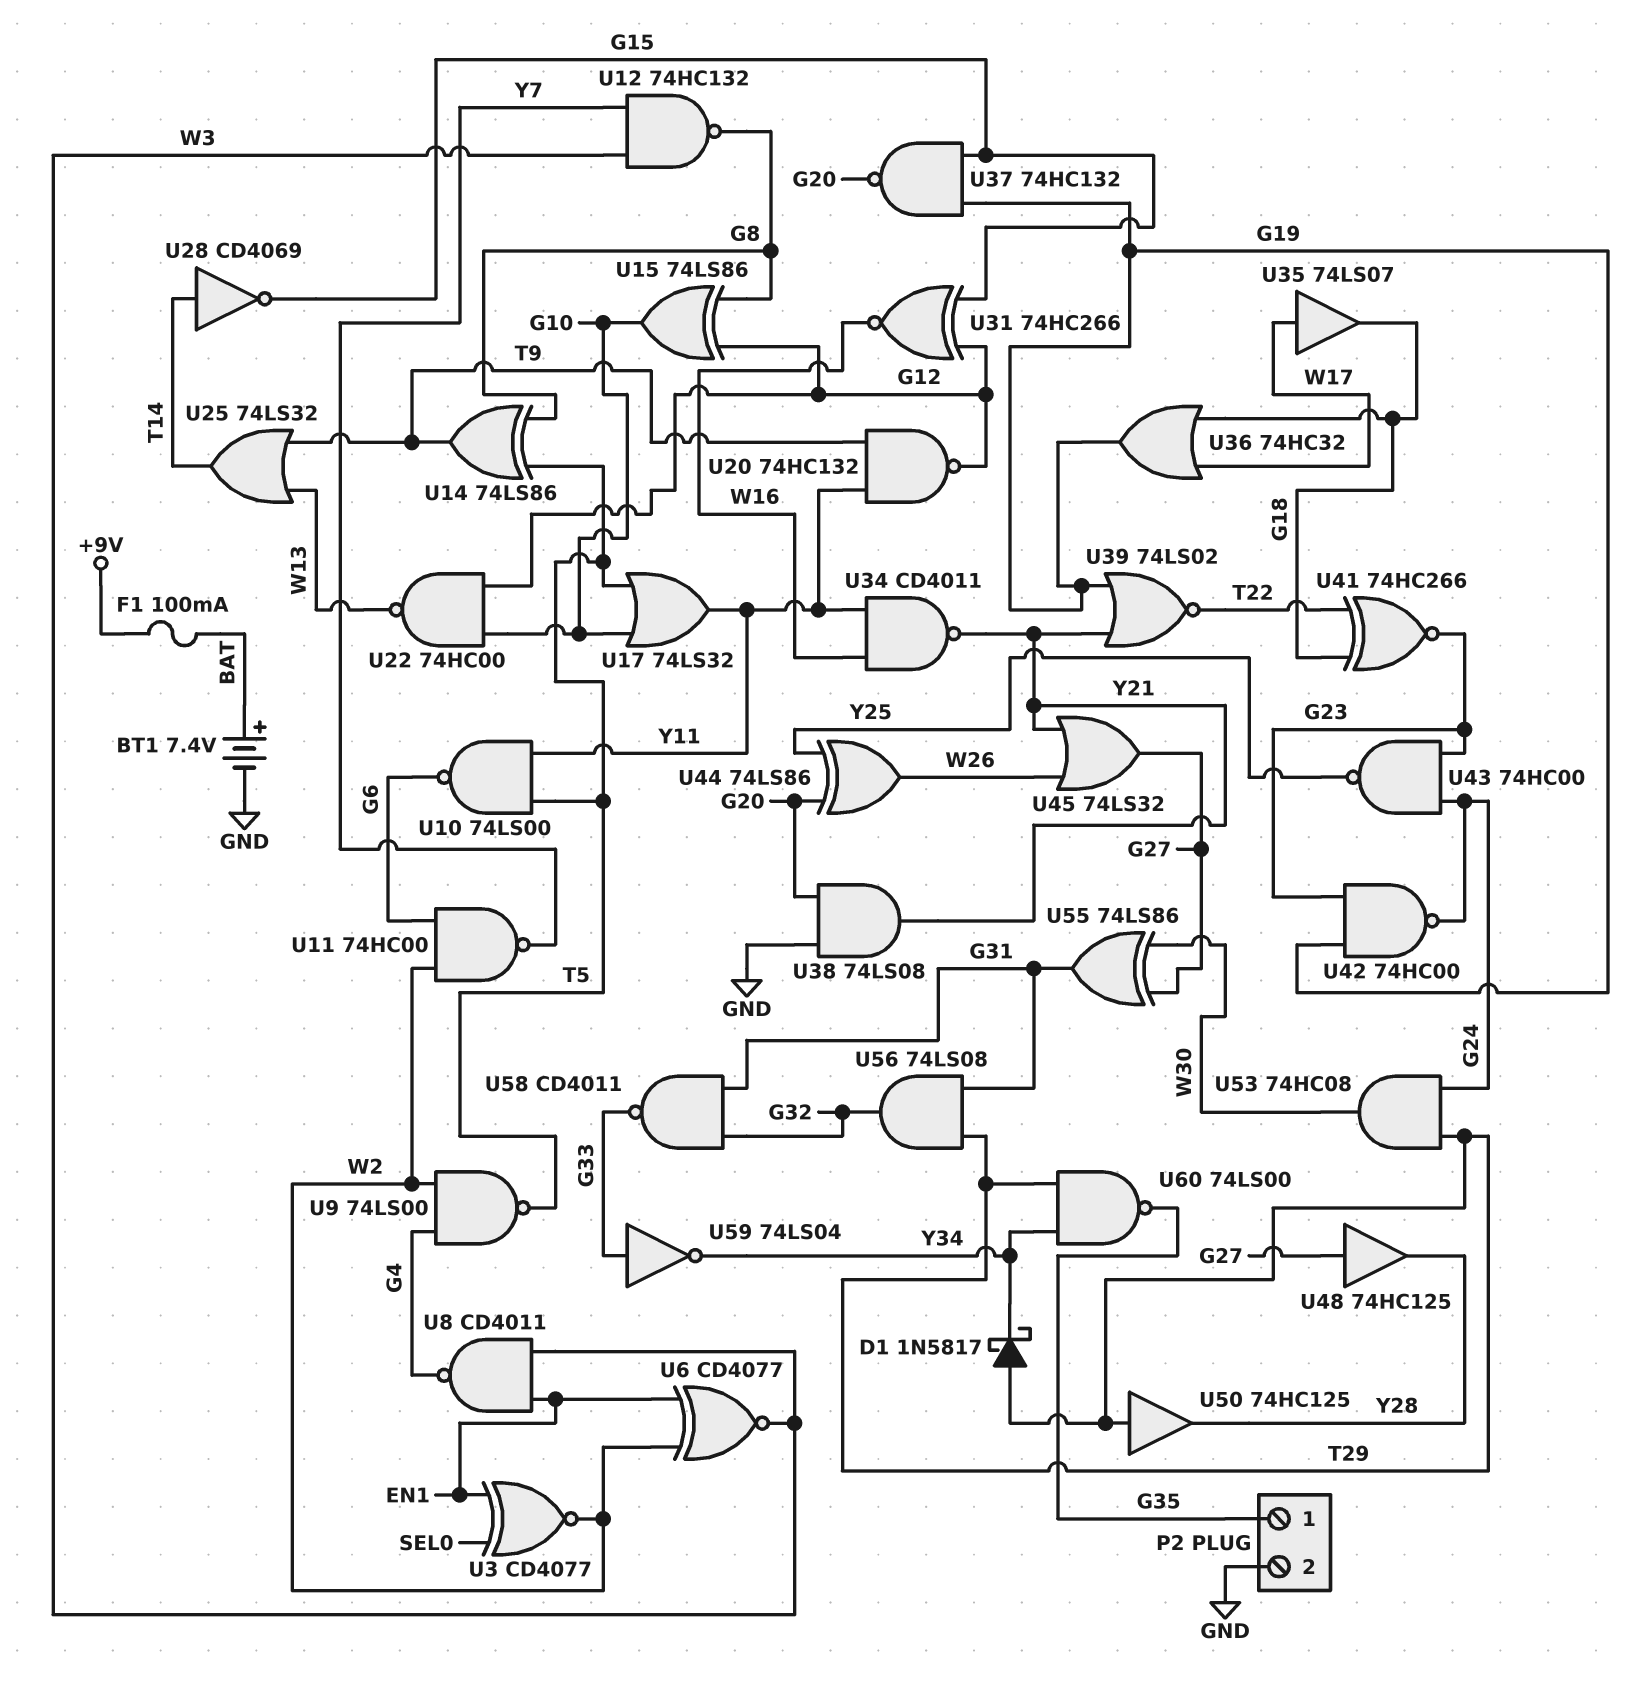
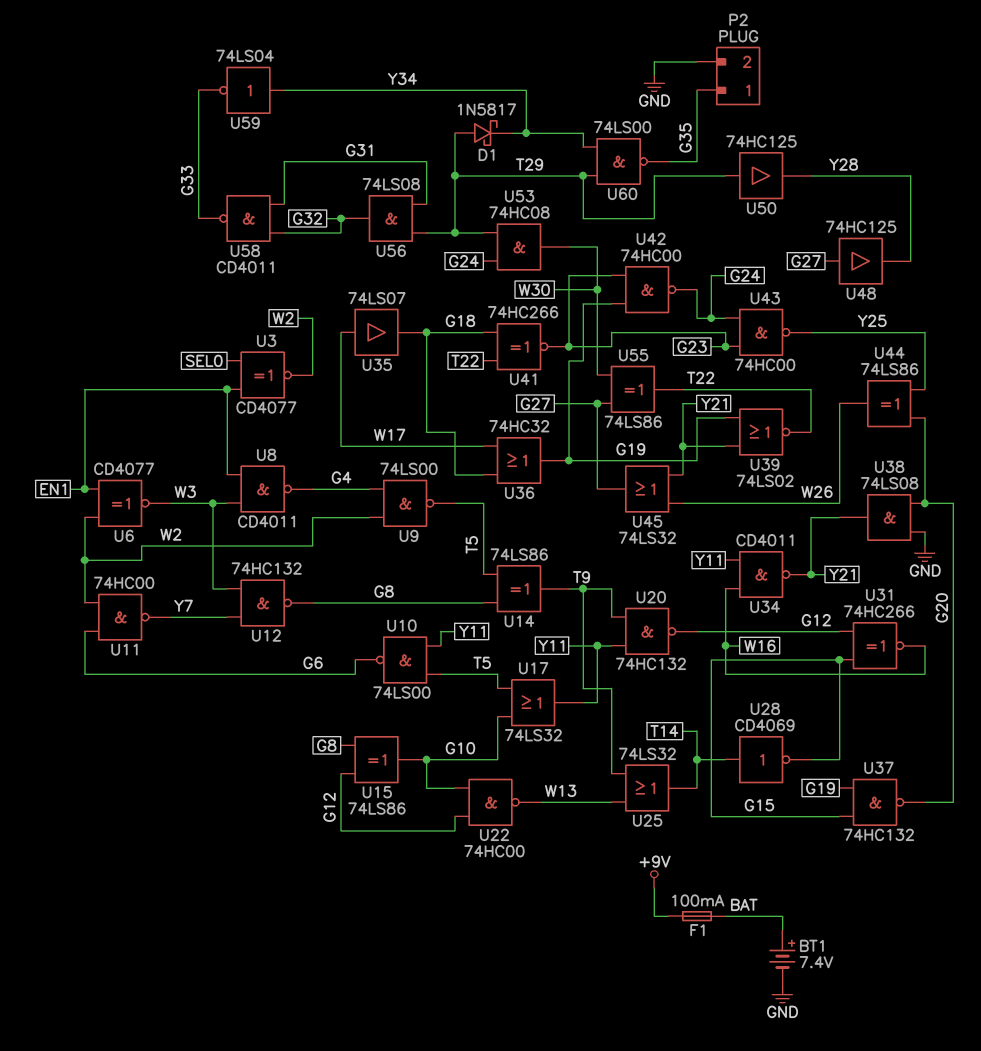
U55: XOR 74LS86 (in G27, in W30, out G31) -> XOR 74LS86 (in G27, in W30, out T22)
U59: NOT 74LS04 (in G33, out Y34) -> NOT 74LS04 (in Y34, out G33)

